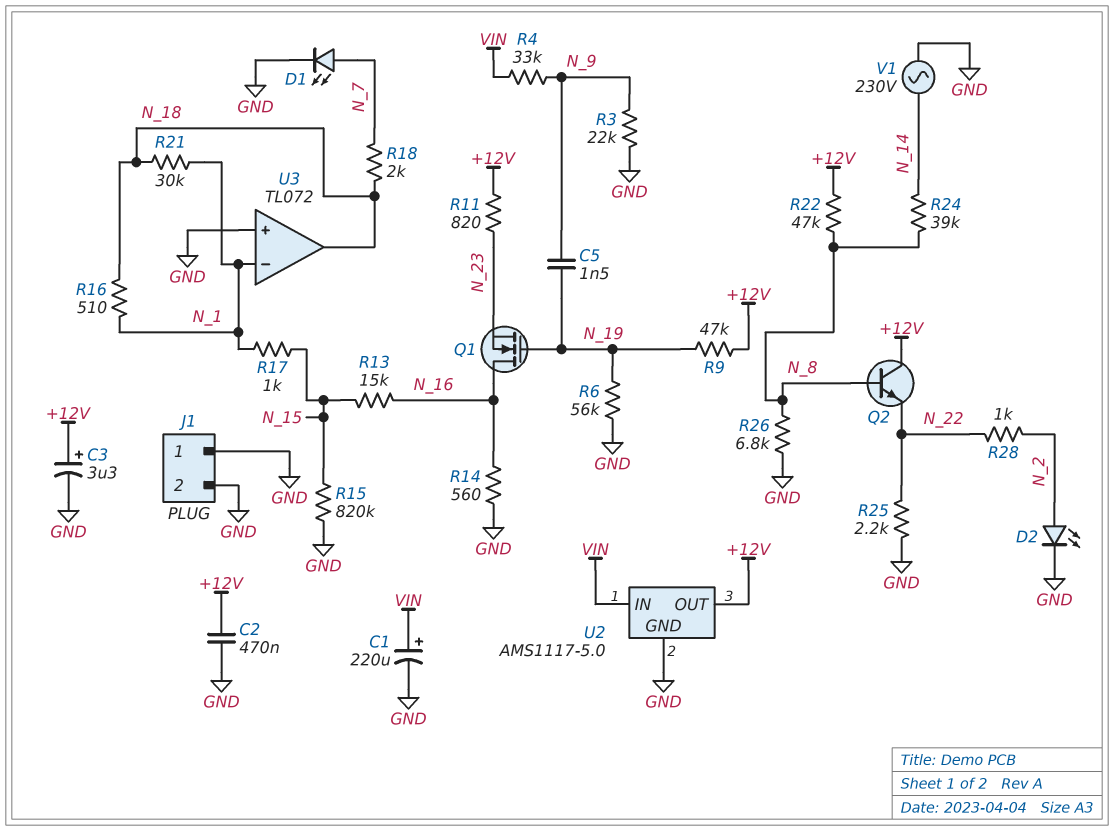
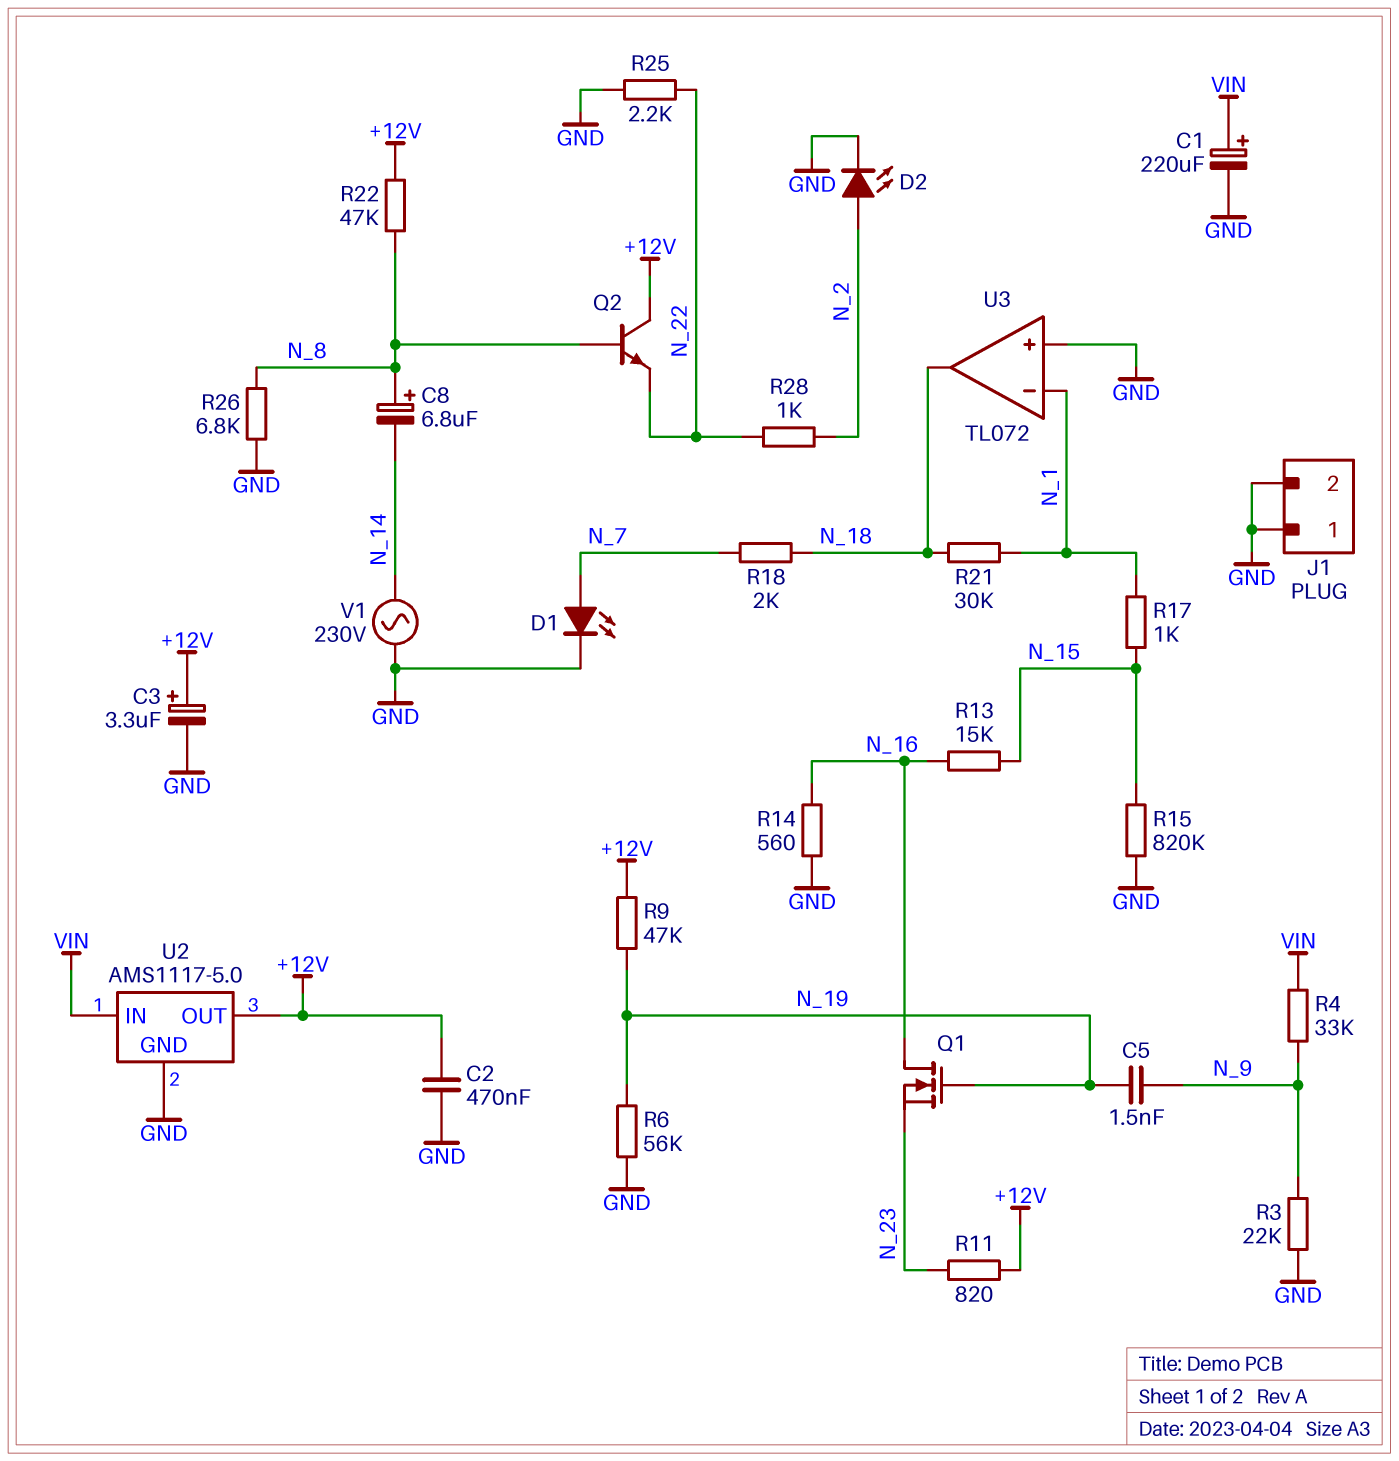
C8: none -> 6.8uF (plus N_8, minus N_14)
R16: 510 (N_1, N_18) -> none
R24: 39k (N_8, N_14) -> none

